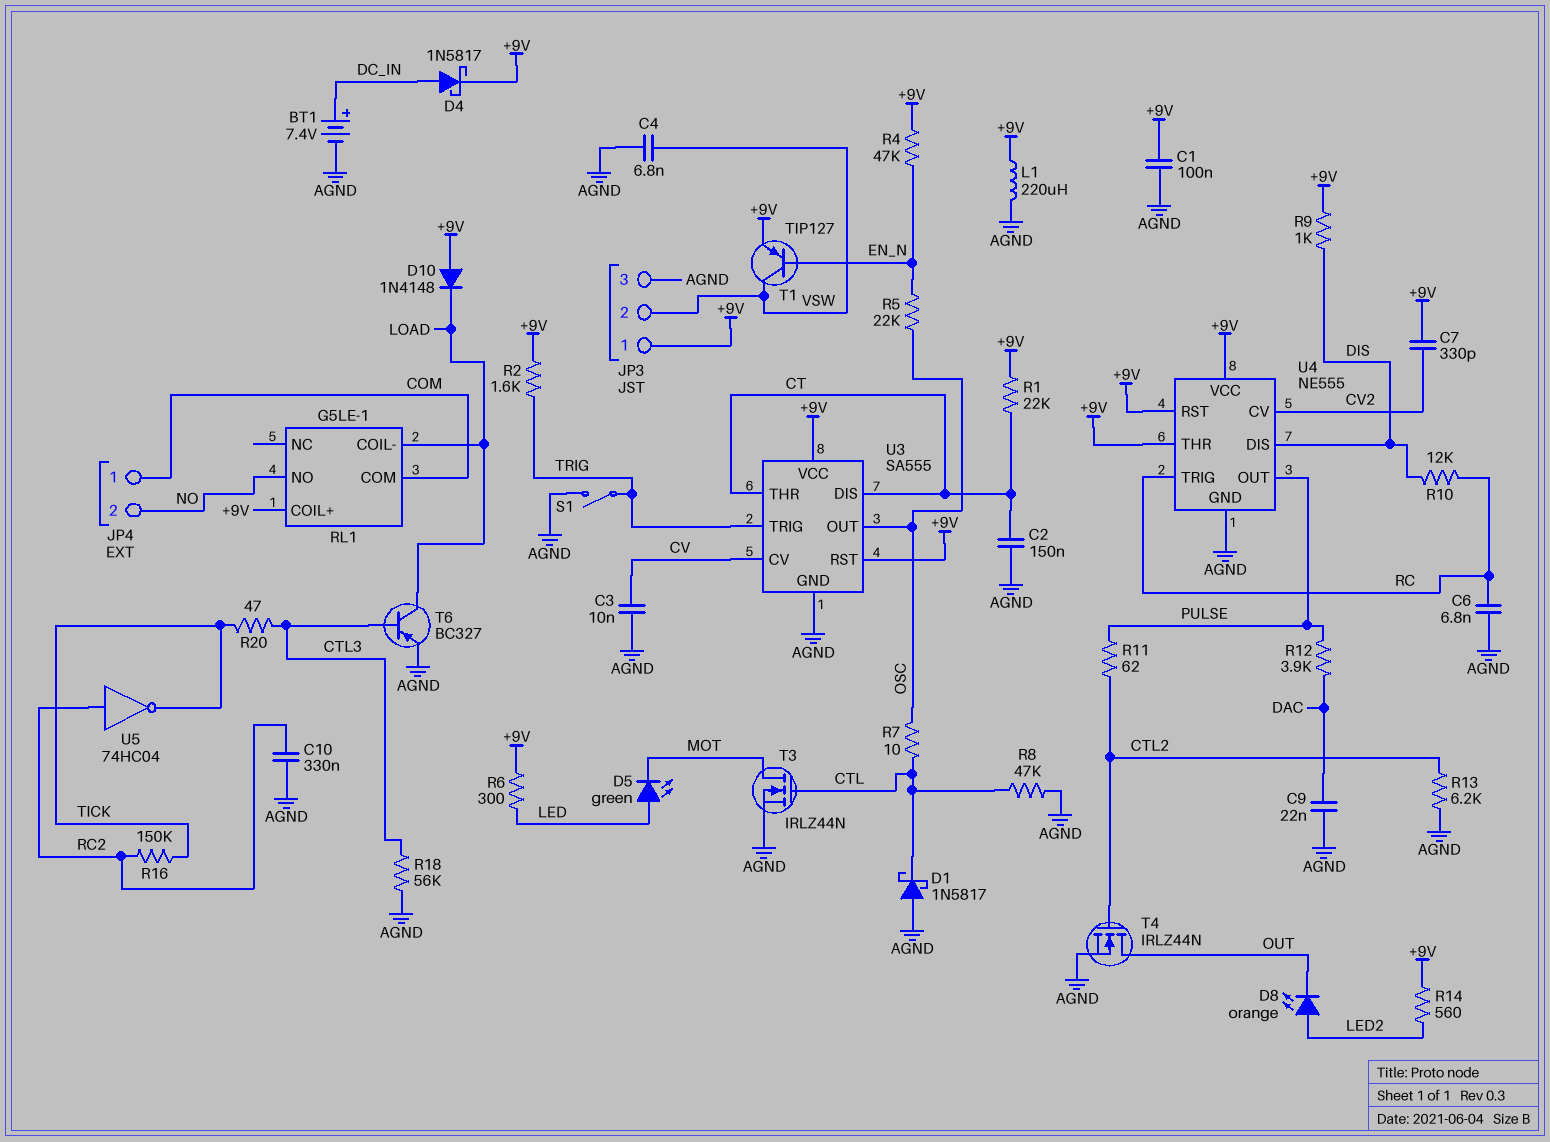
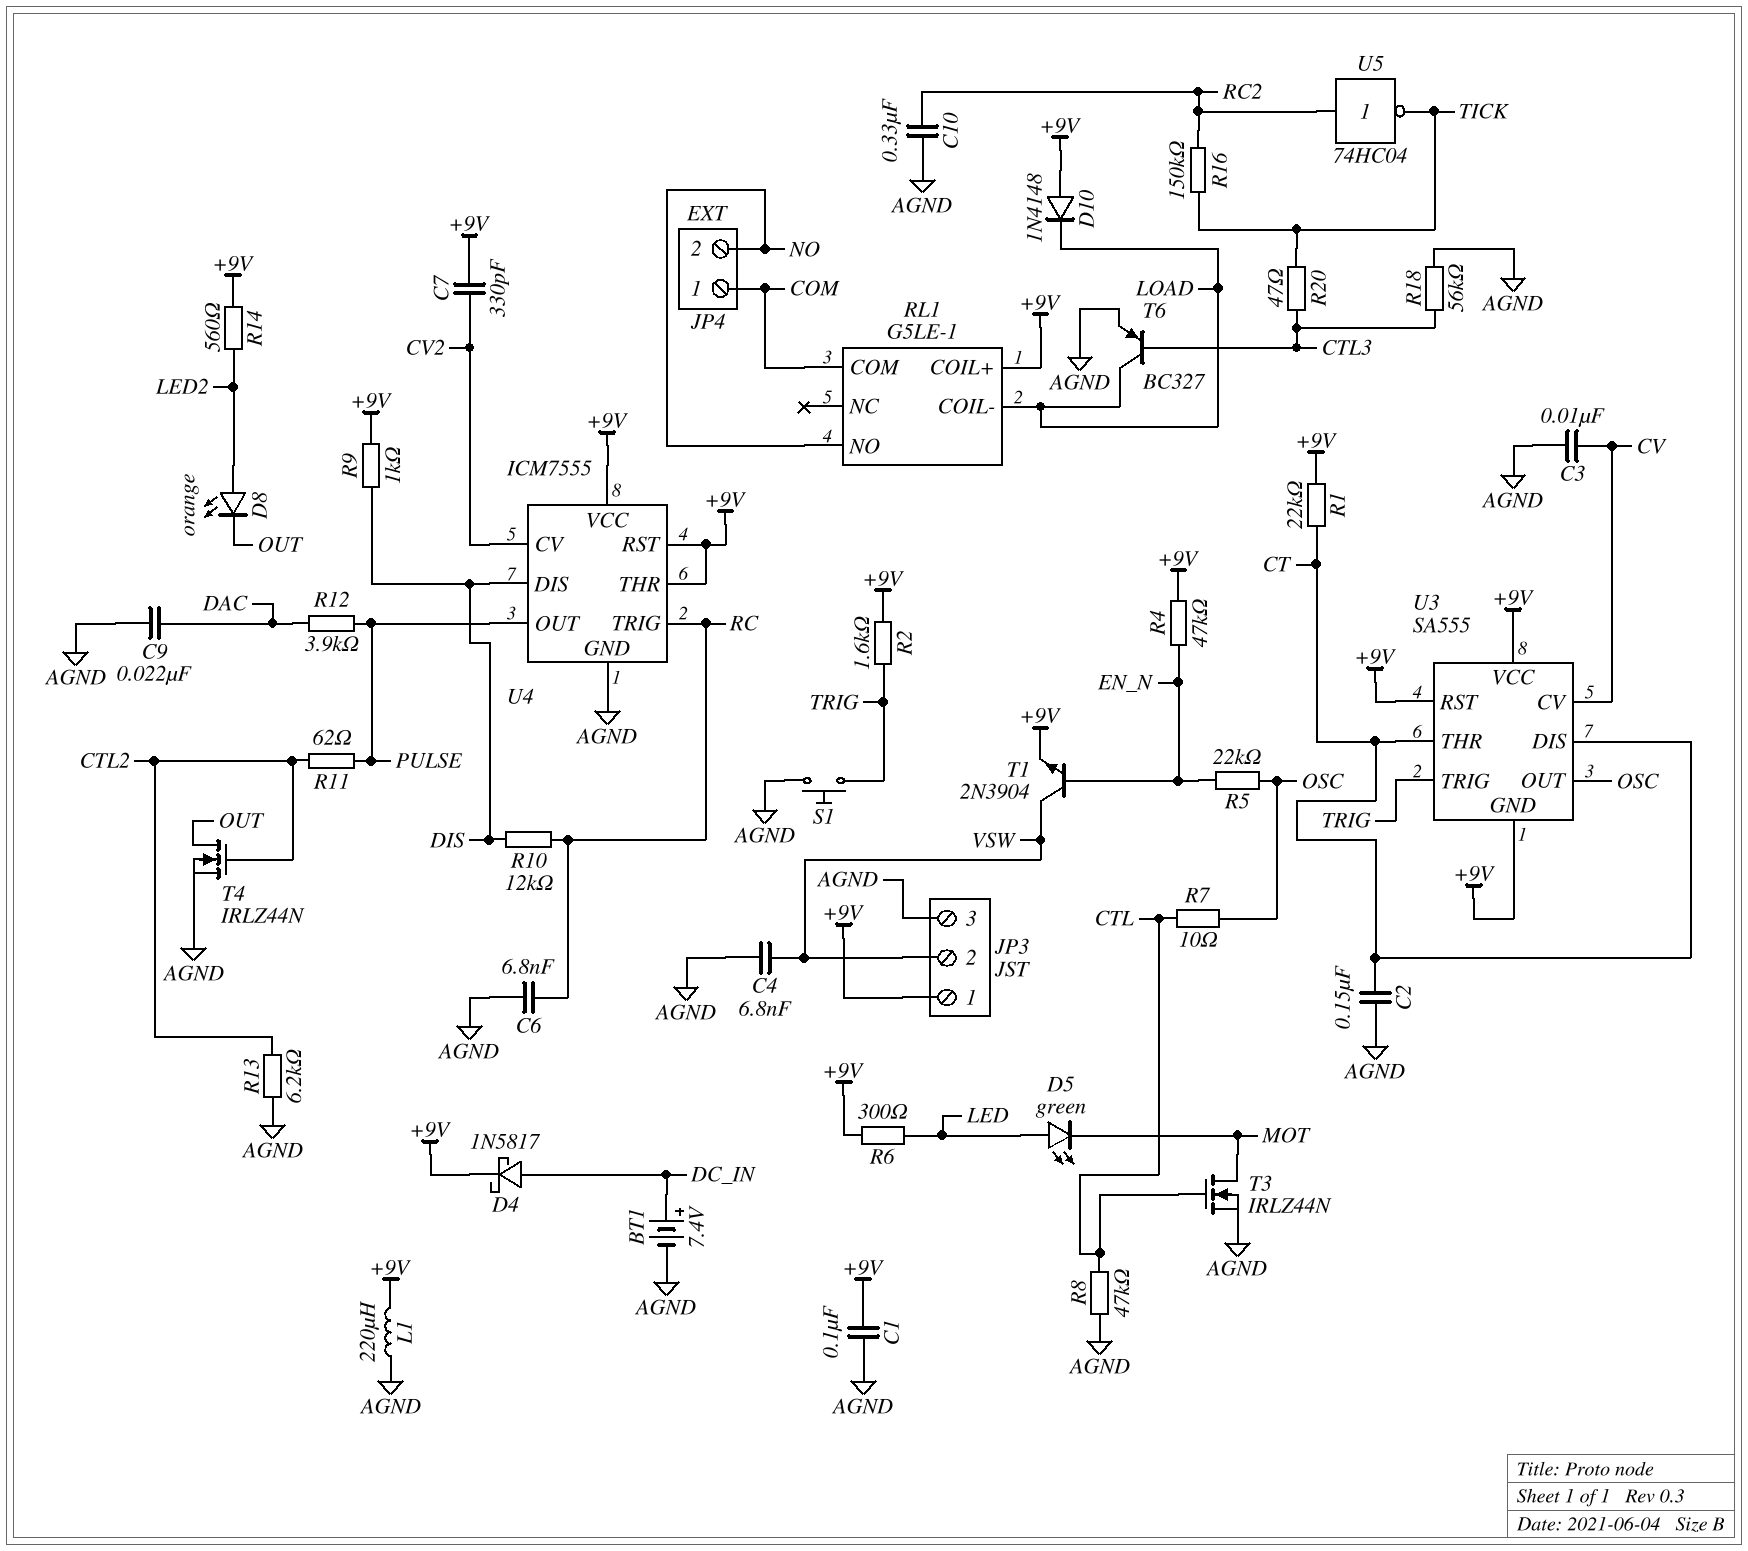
D1: schottky 1N5817 (A AGND, K CTL) -> none
S1: switch (AGND, TRIG) -> button (AGND, TRIG)
T1: PNP TIP127 (B EN_N, C VSW, E +9V) -> NPN 2N3904 (B EN_N, C VSW, E +9V)
U3 pin GND: AGND -> +9V
U4: NE555 -> ICM7555

